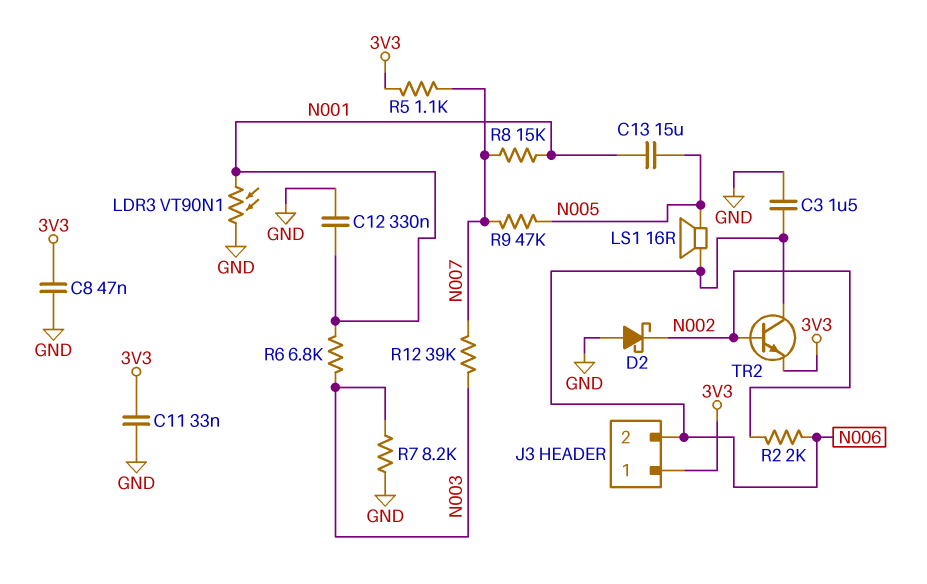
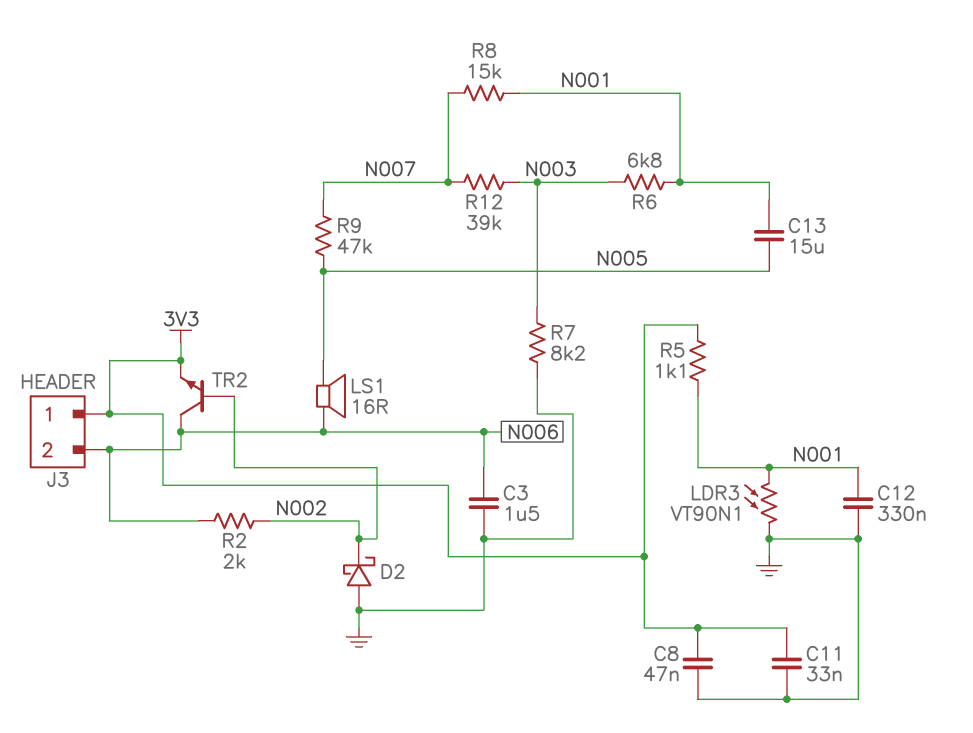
R5: 1.1k (3V3, N007) -> 1.1k (3V3, N001)

